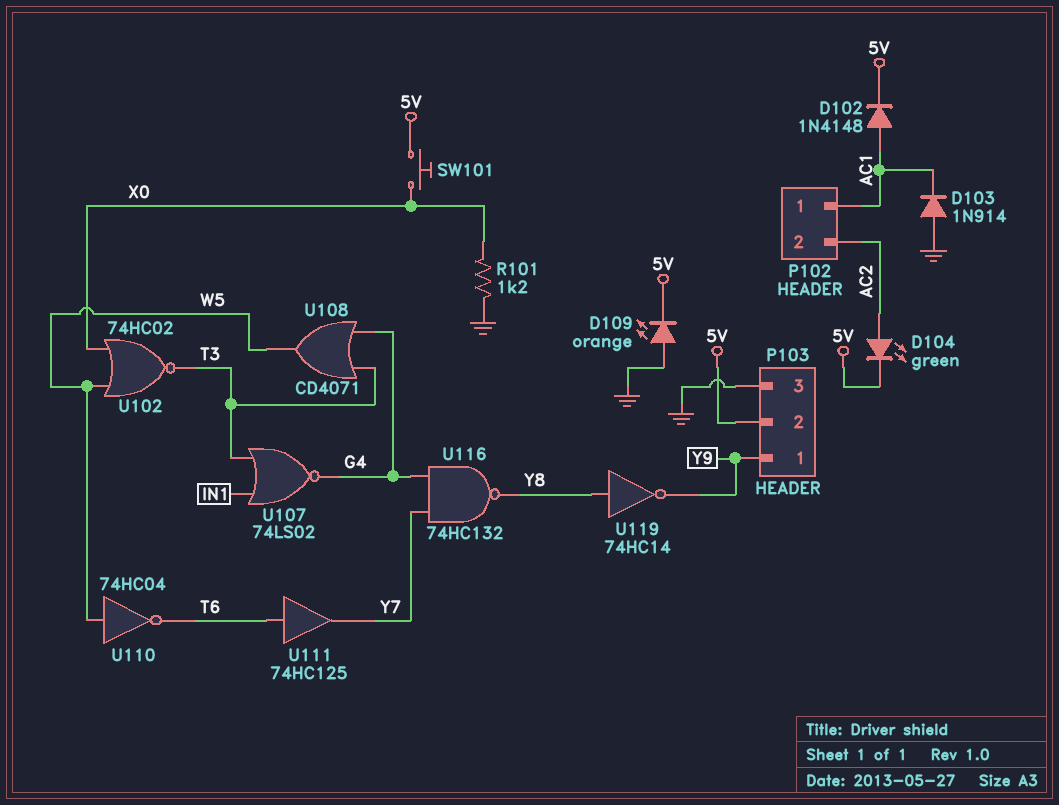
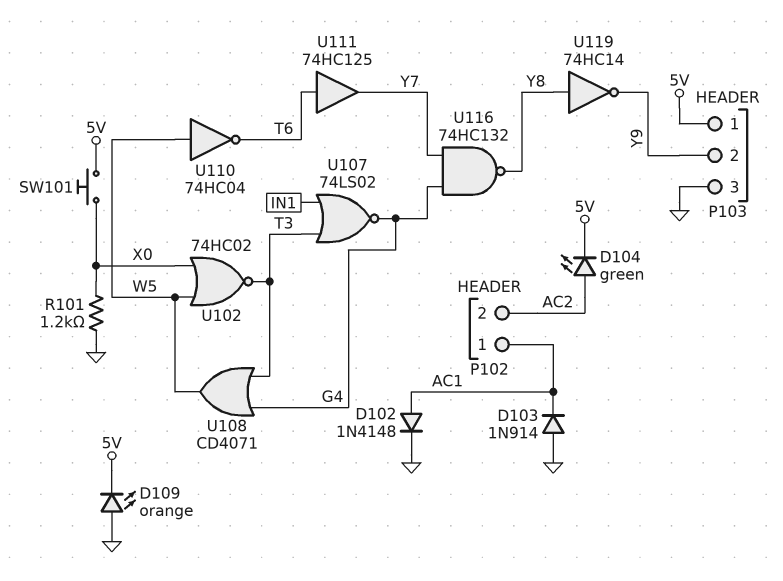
D102: diode 1N4148 (A AC1, K 5V) -> diode 1N4148 (A AC1, K GND)
P103 pin 1: Y9 -> 5V
P103 pin 2: 5V -> Y9

